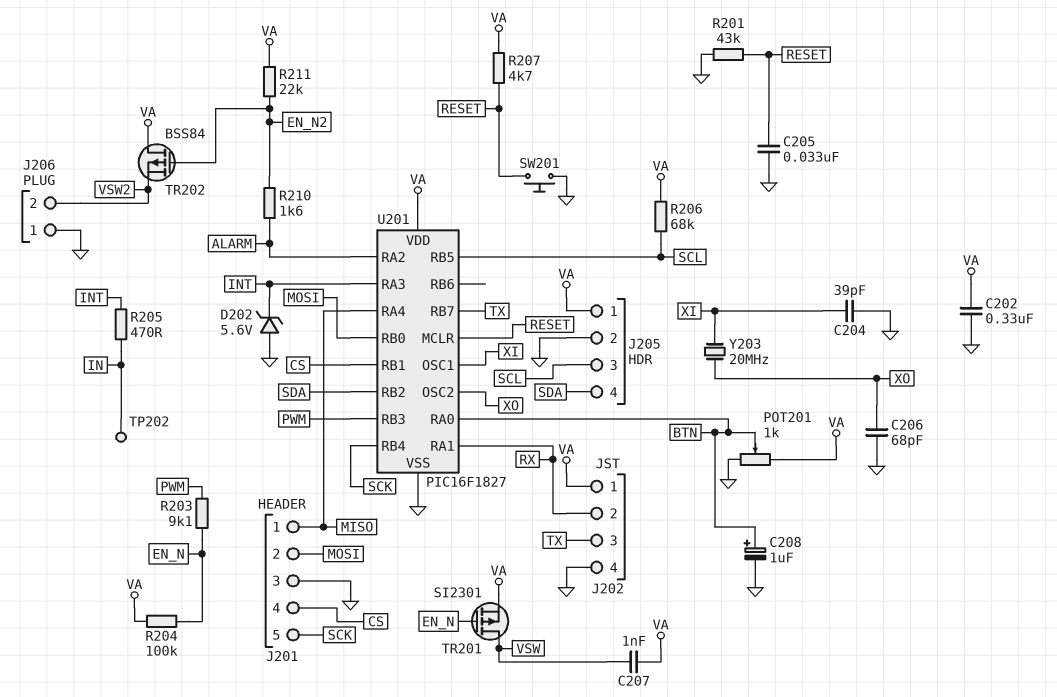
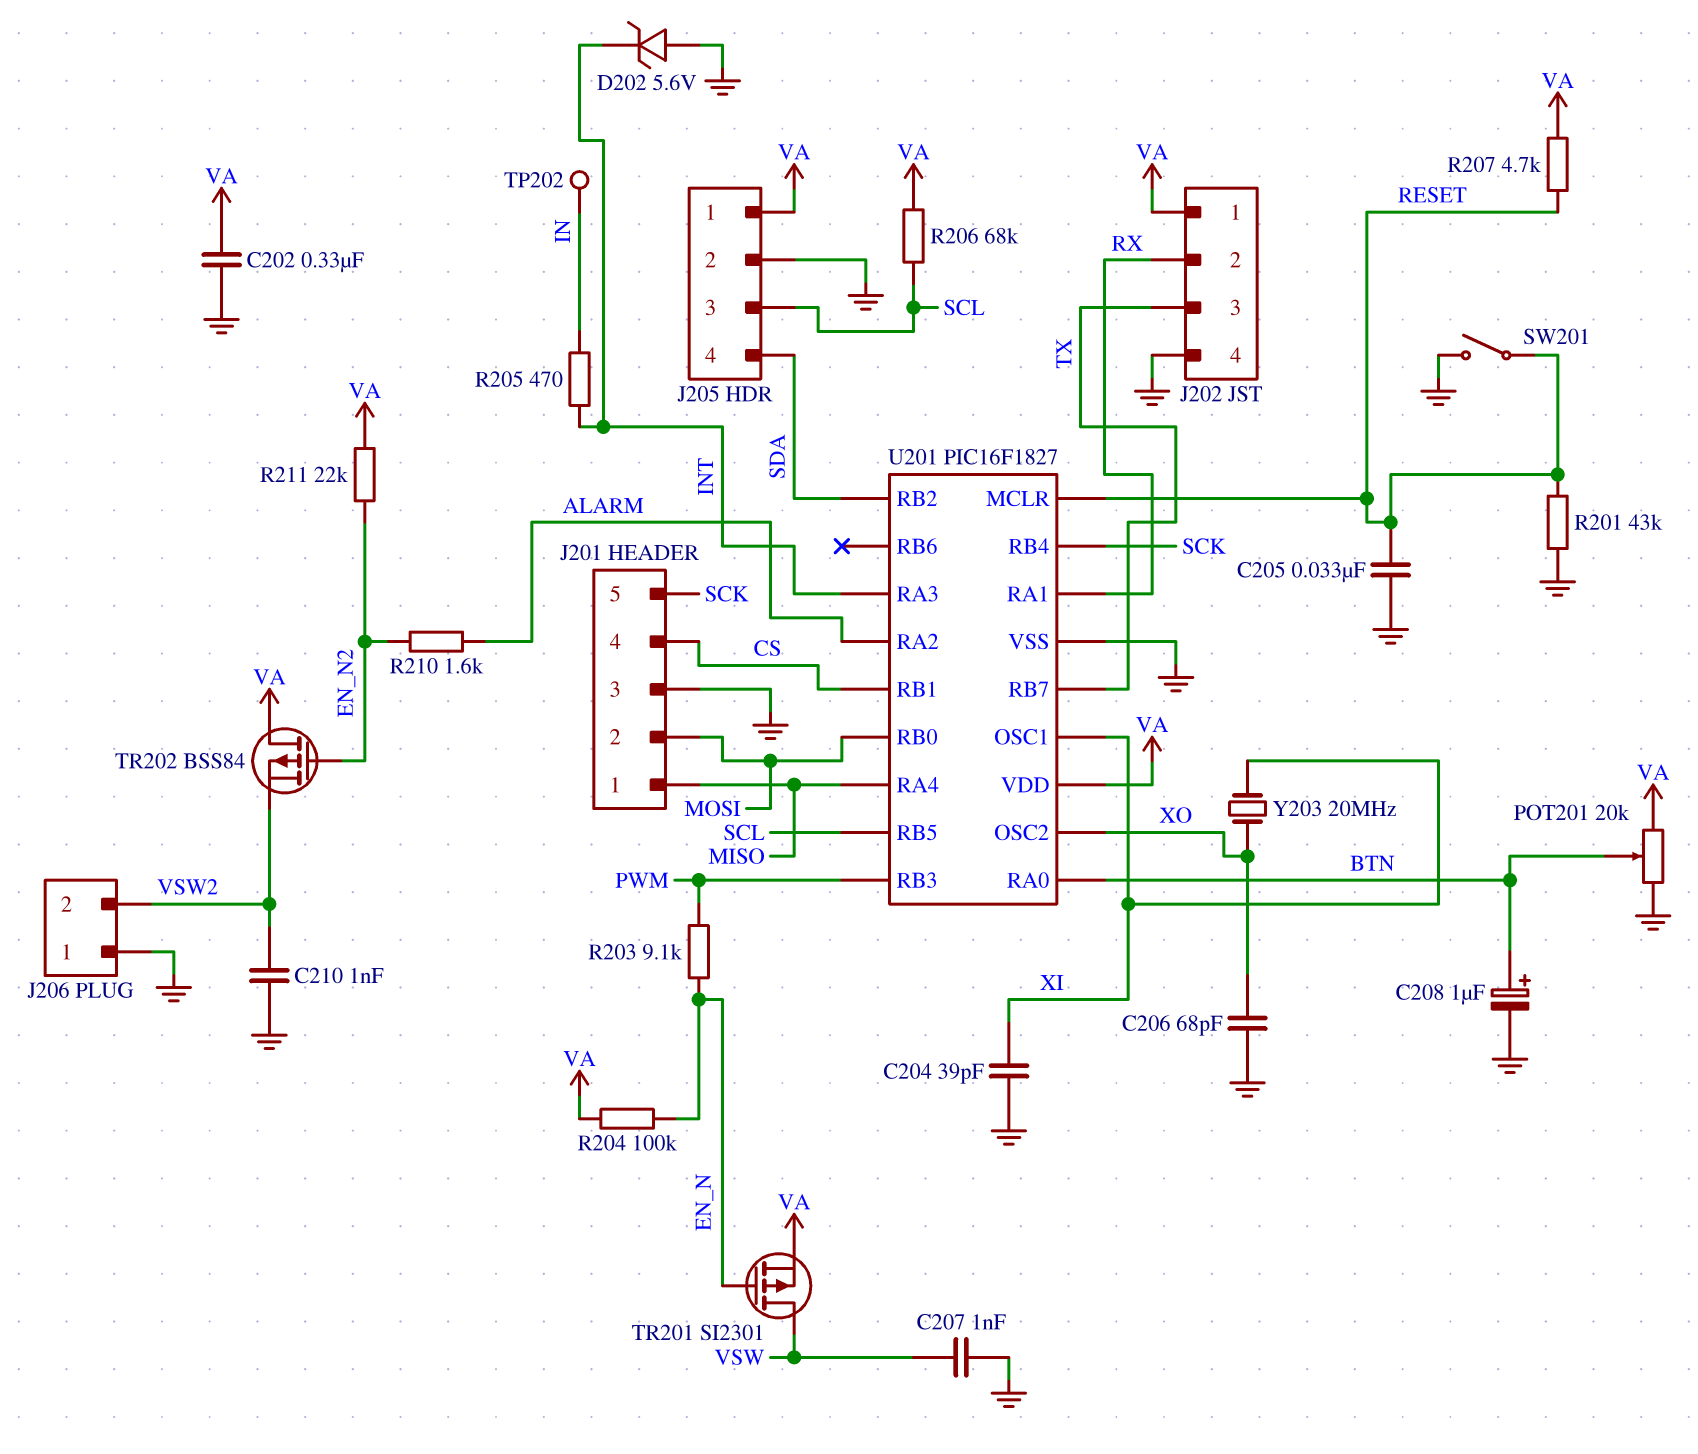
C207: 1nF (VA, VSW) -> 1nF (GND, VSW)
C210: none -> 1nF (GND, VSW2)
POT201: 1k (GND, VA, wiper BTN) -> 20k (GND, VA, wiper BTN)
SW201: button (GND, RESET) -> switch (GND, RESET)

